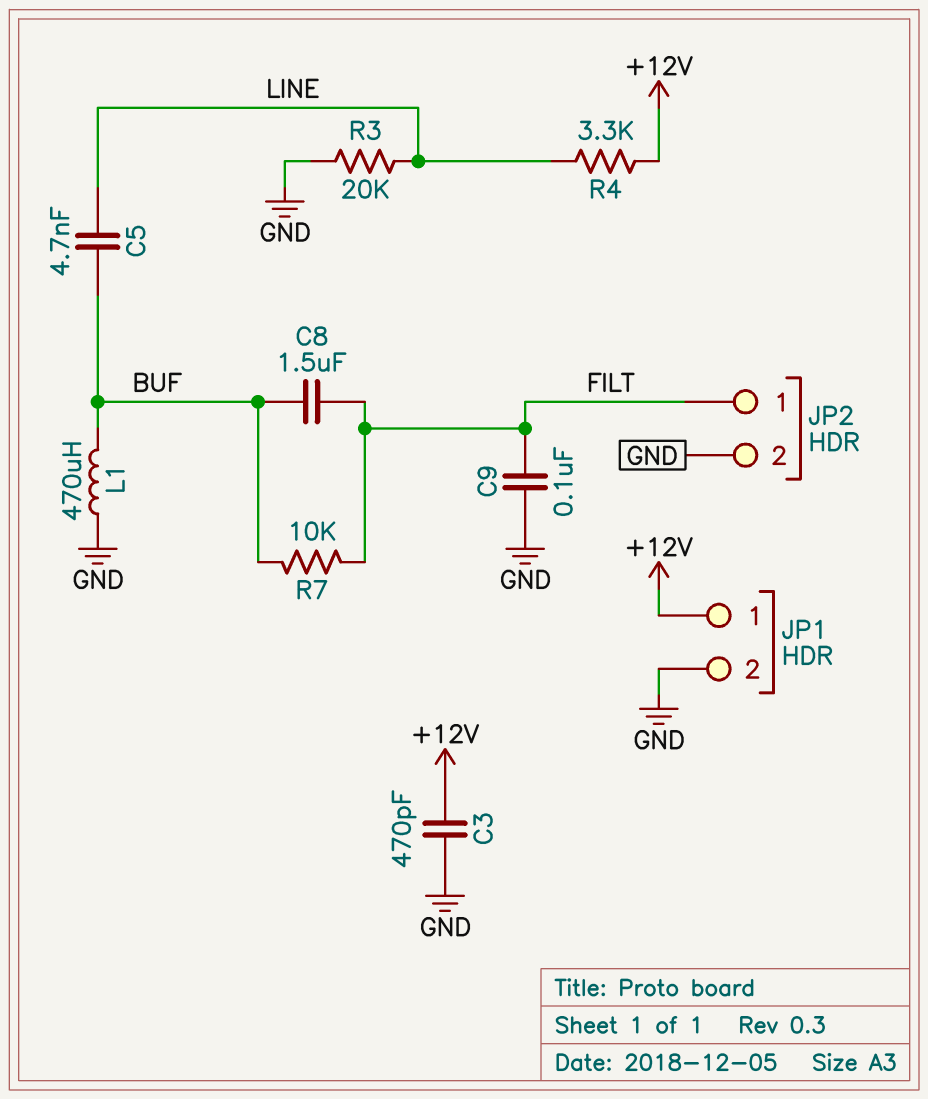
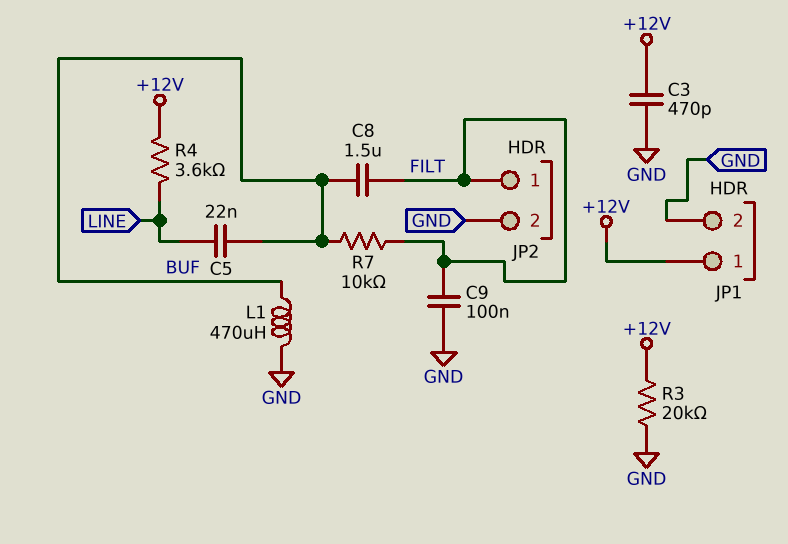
C5: 4.7nF (BUF, LINE) -> 22nF (BUF, LINE)
R3: 20k (GND, LINE) -> 20k (+12V, GND)
R4: 3.3k (+12V, LINE) -> 3.6k (+12V, LINE)

